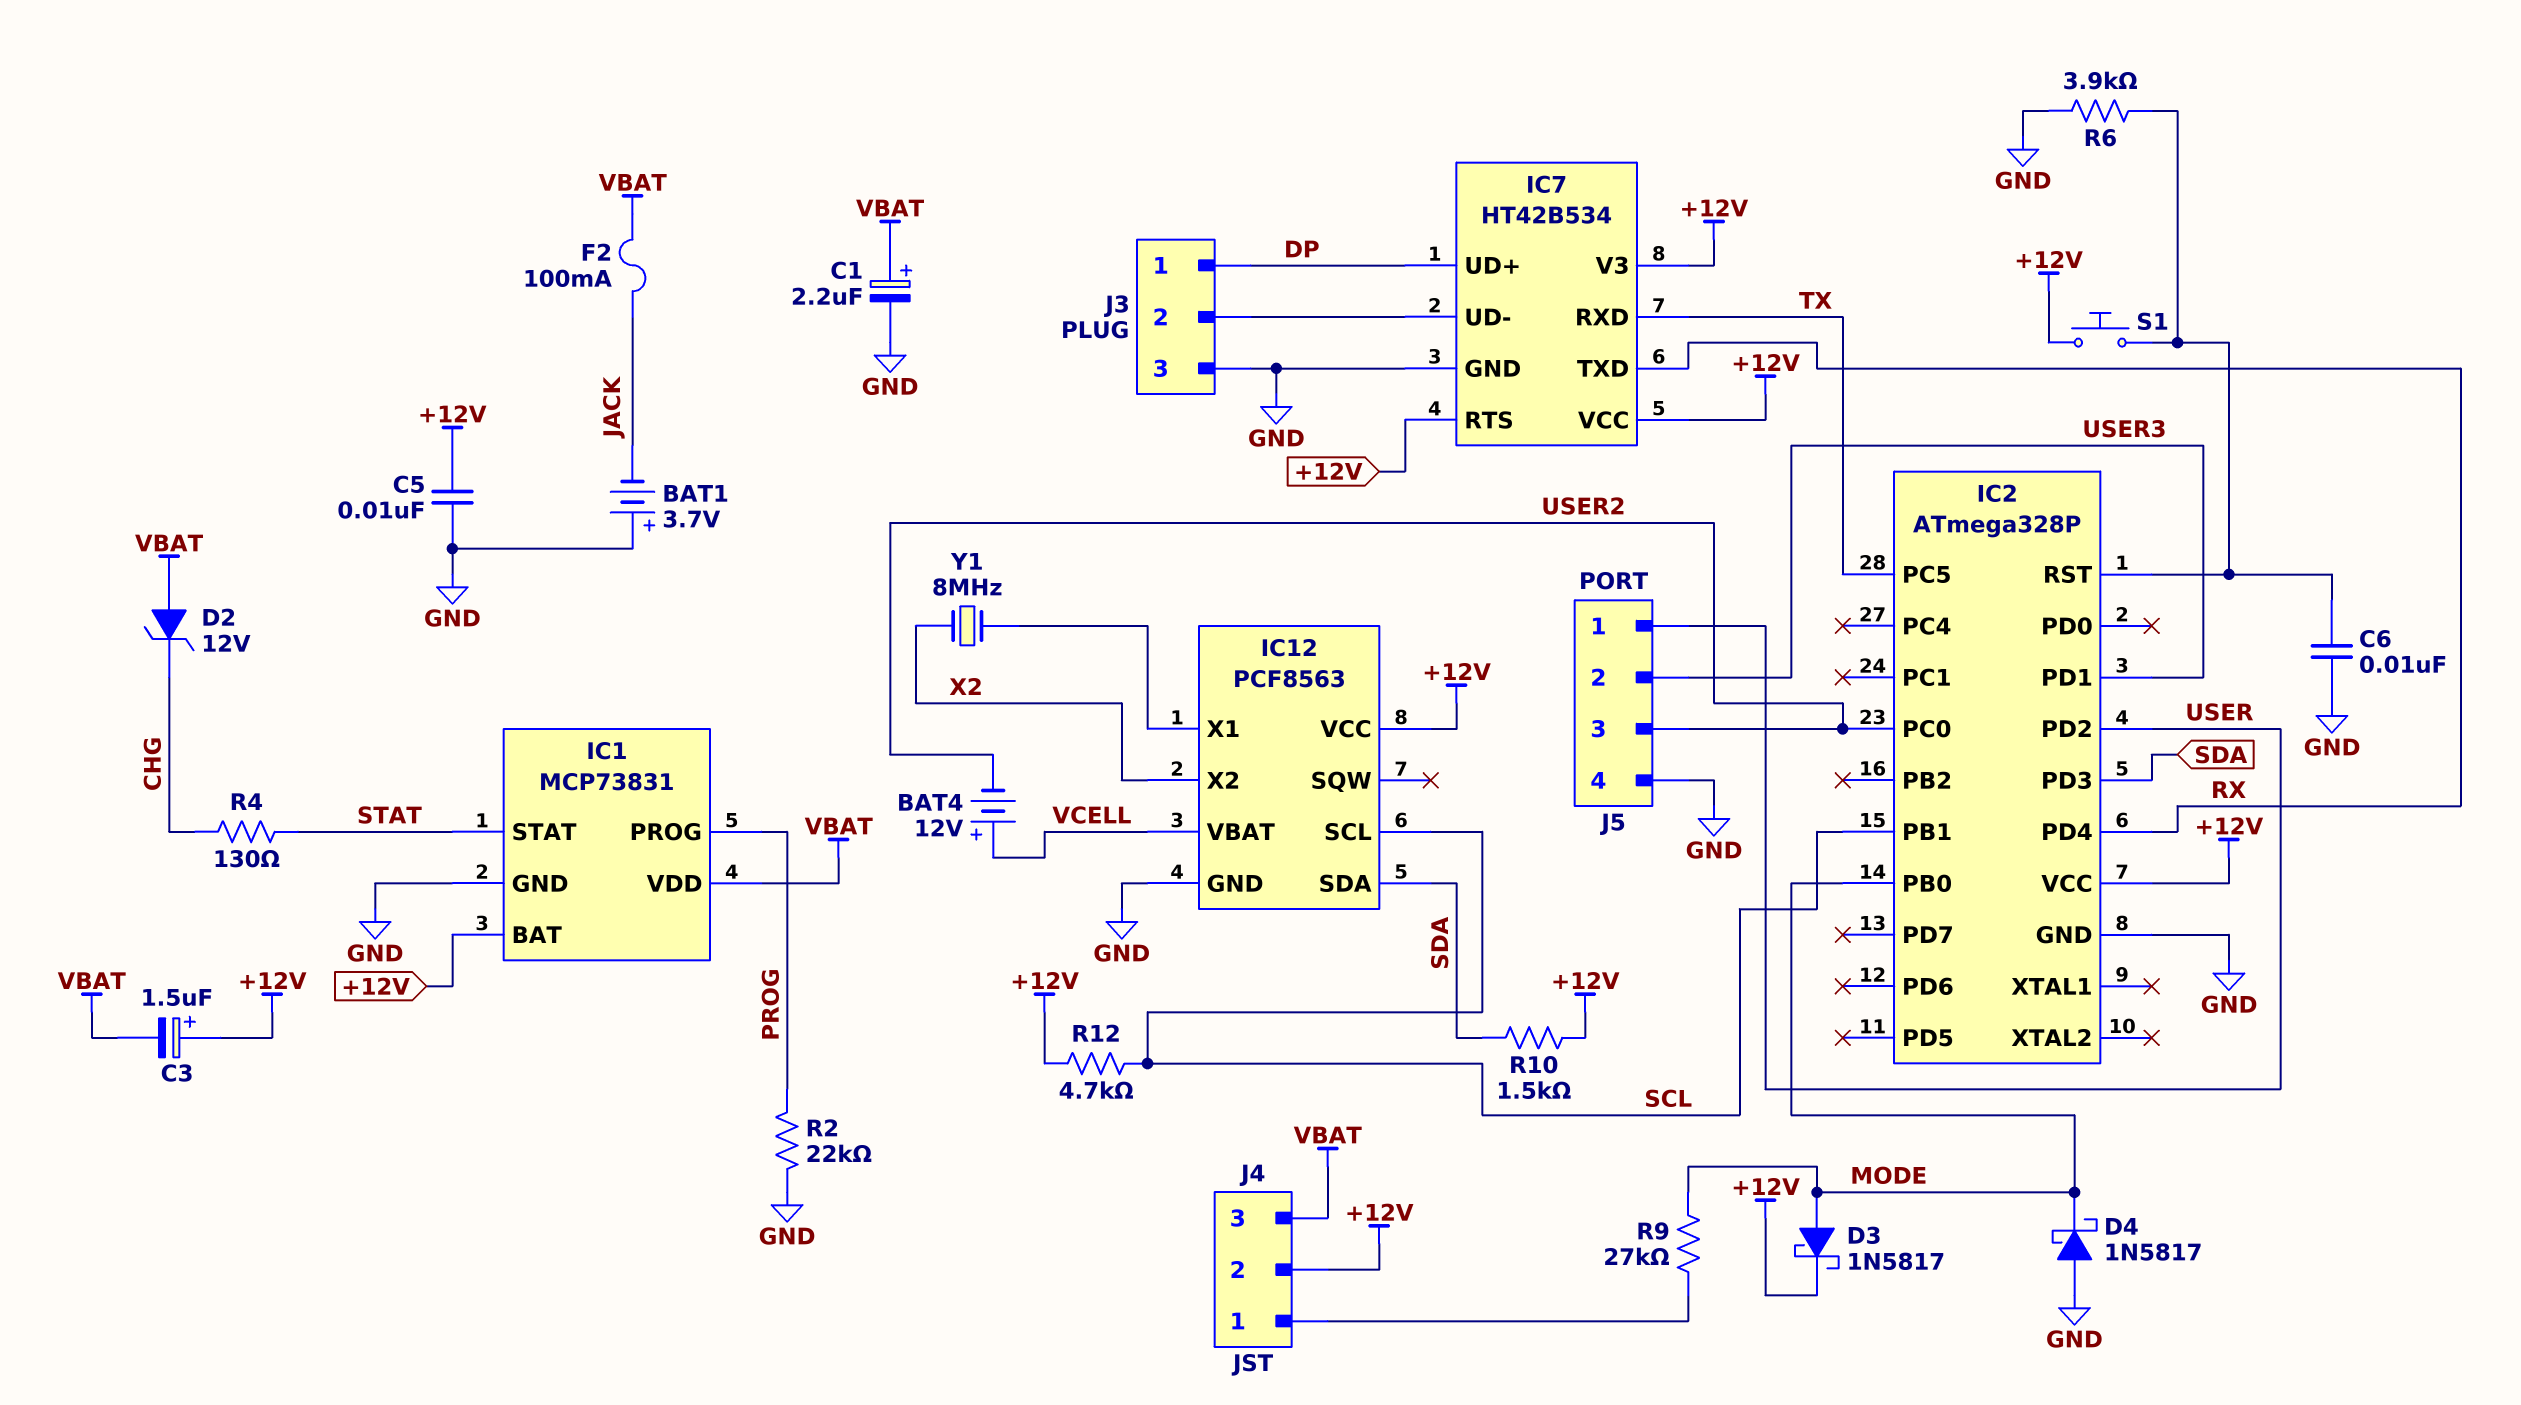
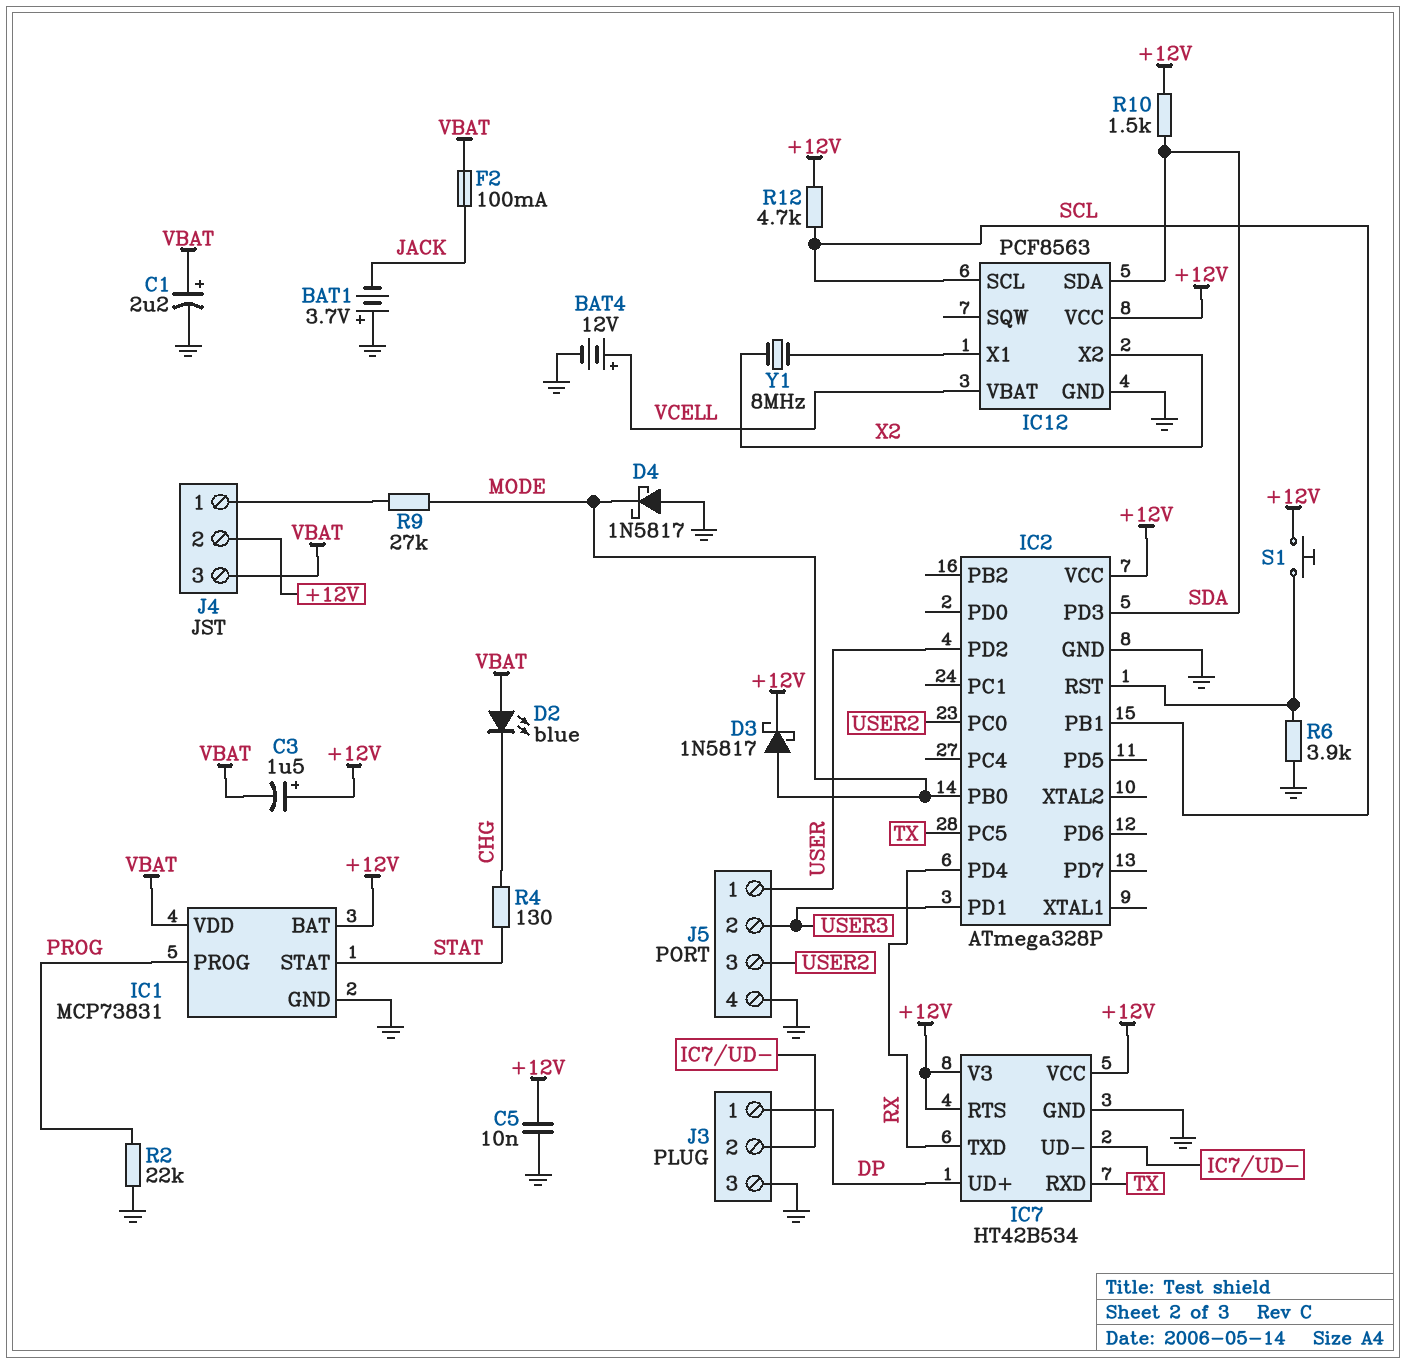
BAT4: 12V (plus VCELL, minus USER2) -> 12V (plus VCELL, minus GND)
C6: 10nF (GND, IC2/RST) -> none
D2: zener 12V (A VBAT, K CHG) -> LED blue (A VBAT, K CHG)

